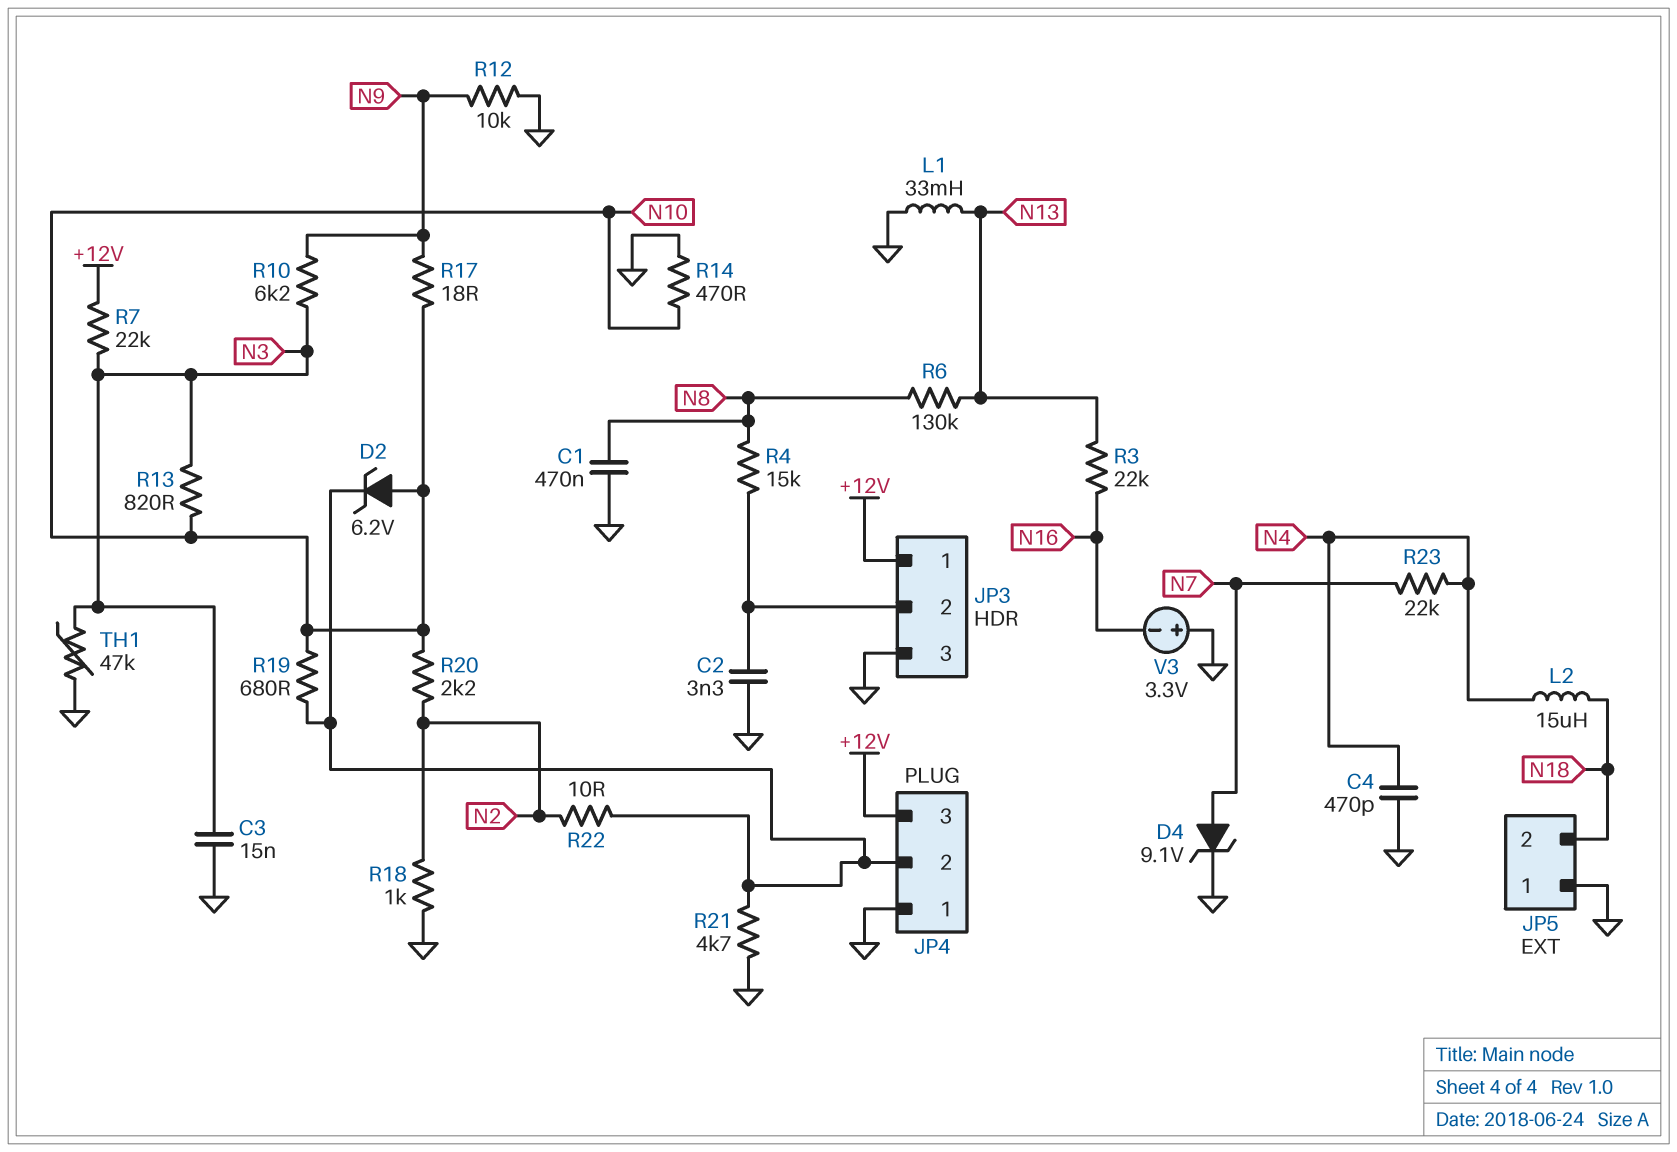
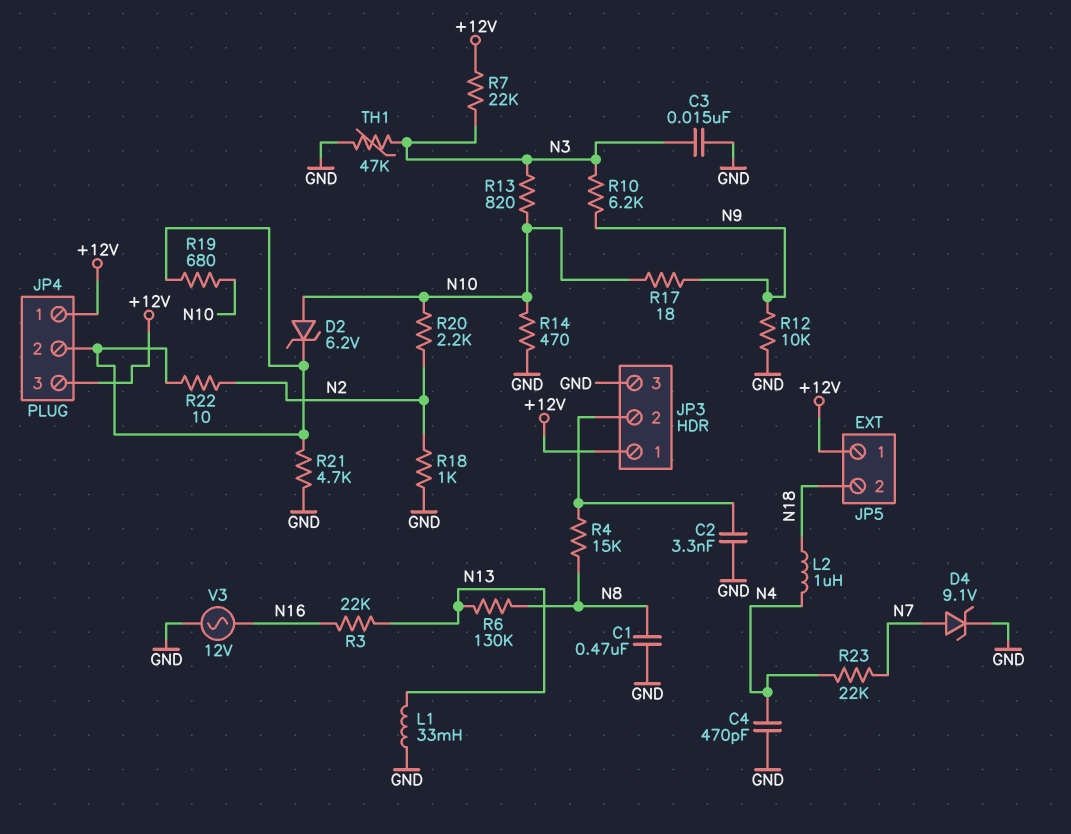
JP4 pin 1: GND -> +12V
JP5 pin 1: GND -> +12V
L2: 15uH (N4, N18) -> 1uH (N4, N18)
V3: 3.3V (plus GND, minus N16) -> AC 12V (GND, N16)

